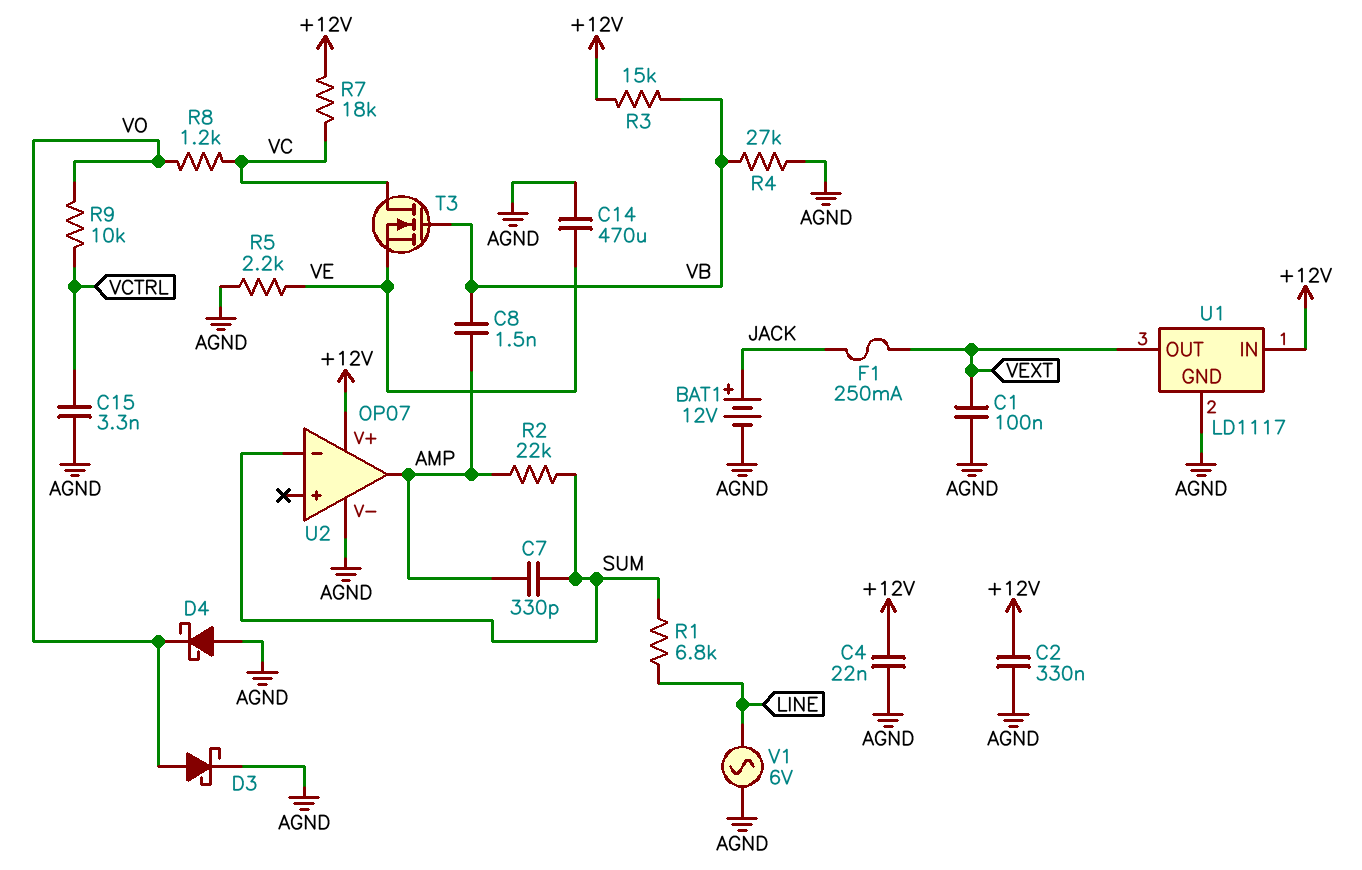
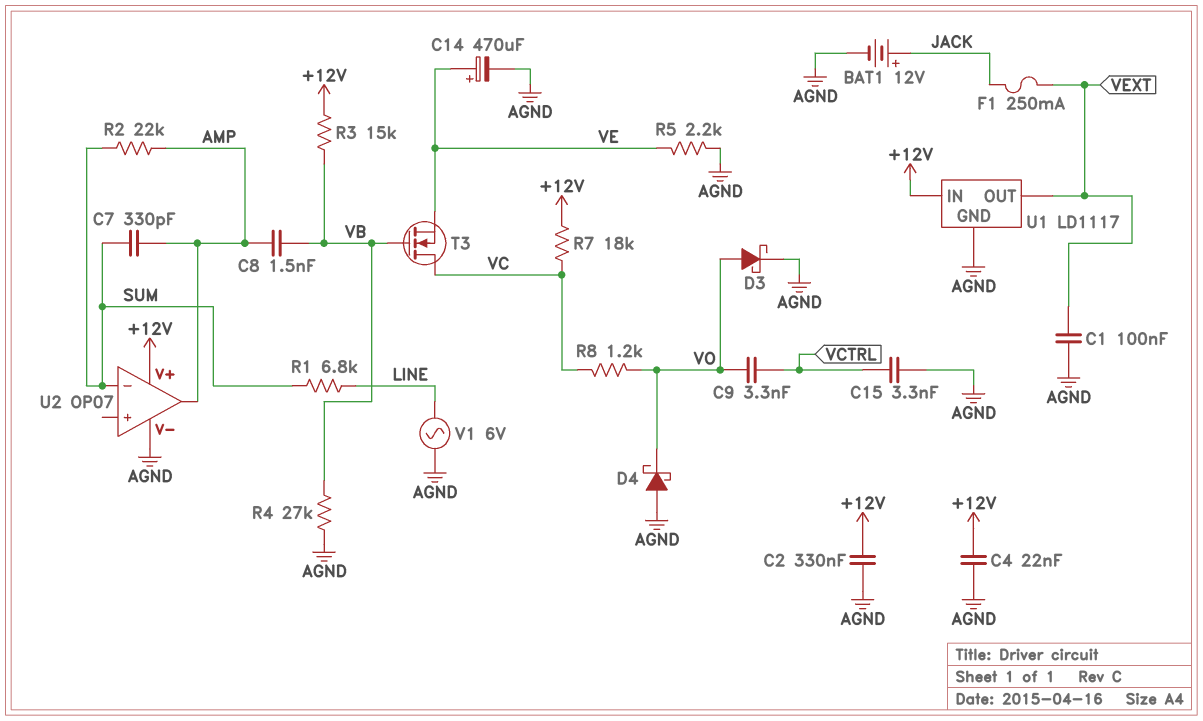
C9: none -> 3.3nF (VCTRL, VO)
C14: 470uF (AGND, VE) -> 470uF (plus VE, minus AGND)
R9: 10k (VCTRL, VO) -> none

